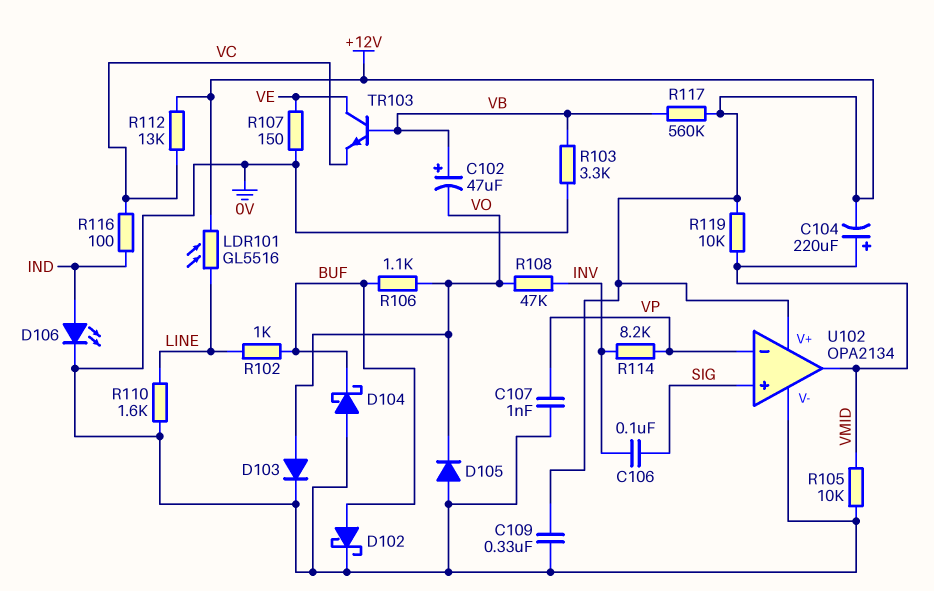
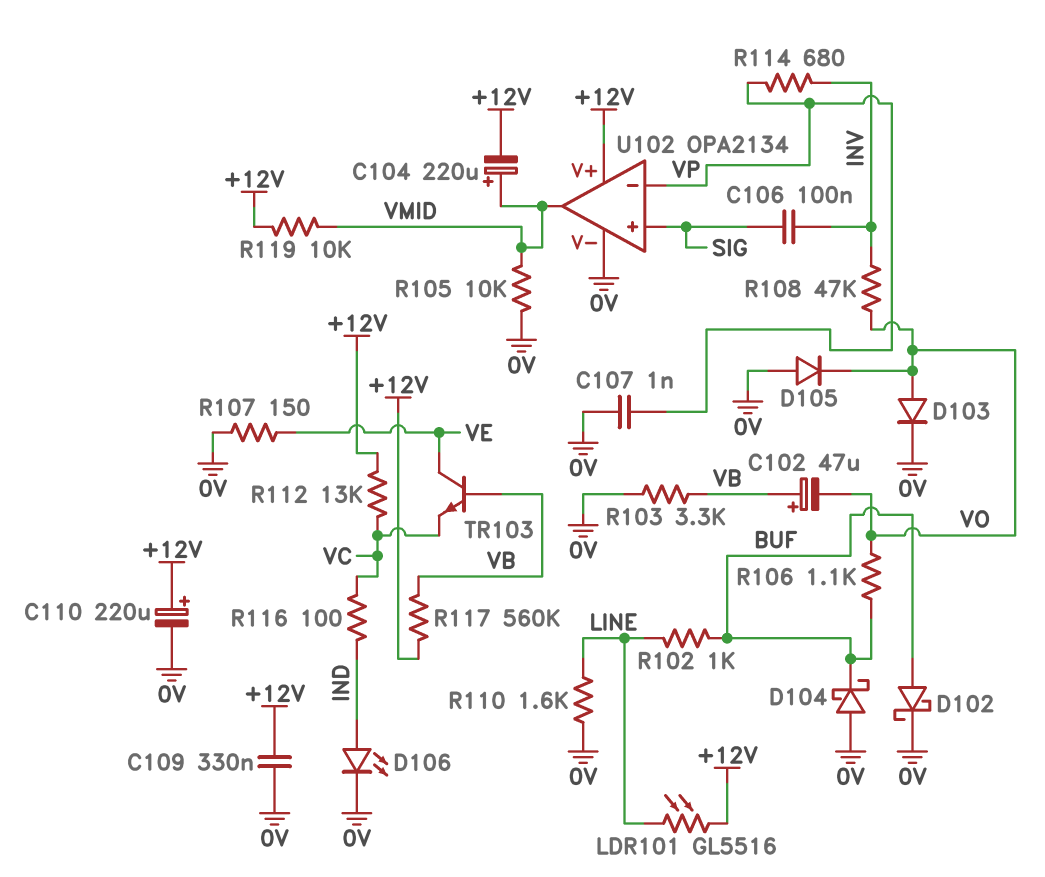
C110: none -> 220uF (plus +12V, minus 0V)
R114: 8.2k (INV, VP) -> 680 (INV, VP)

